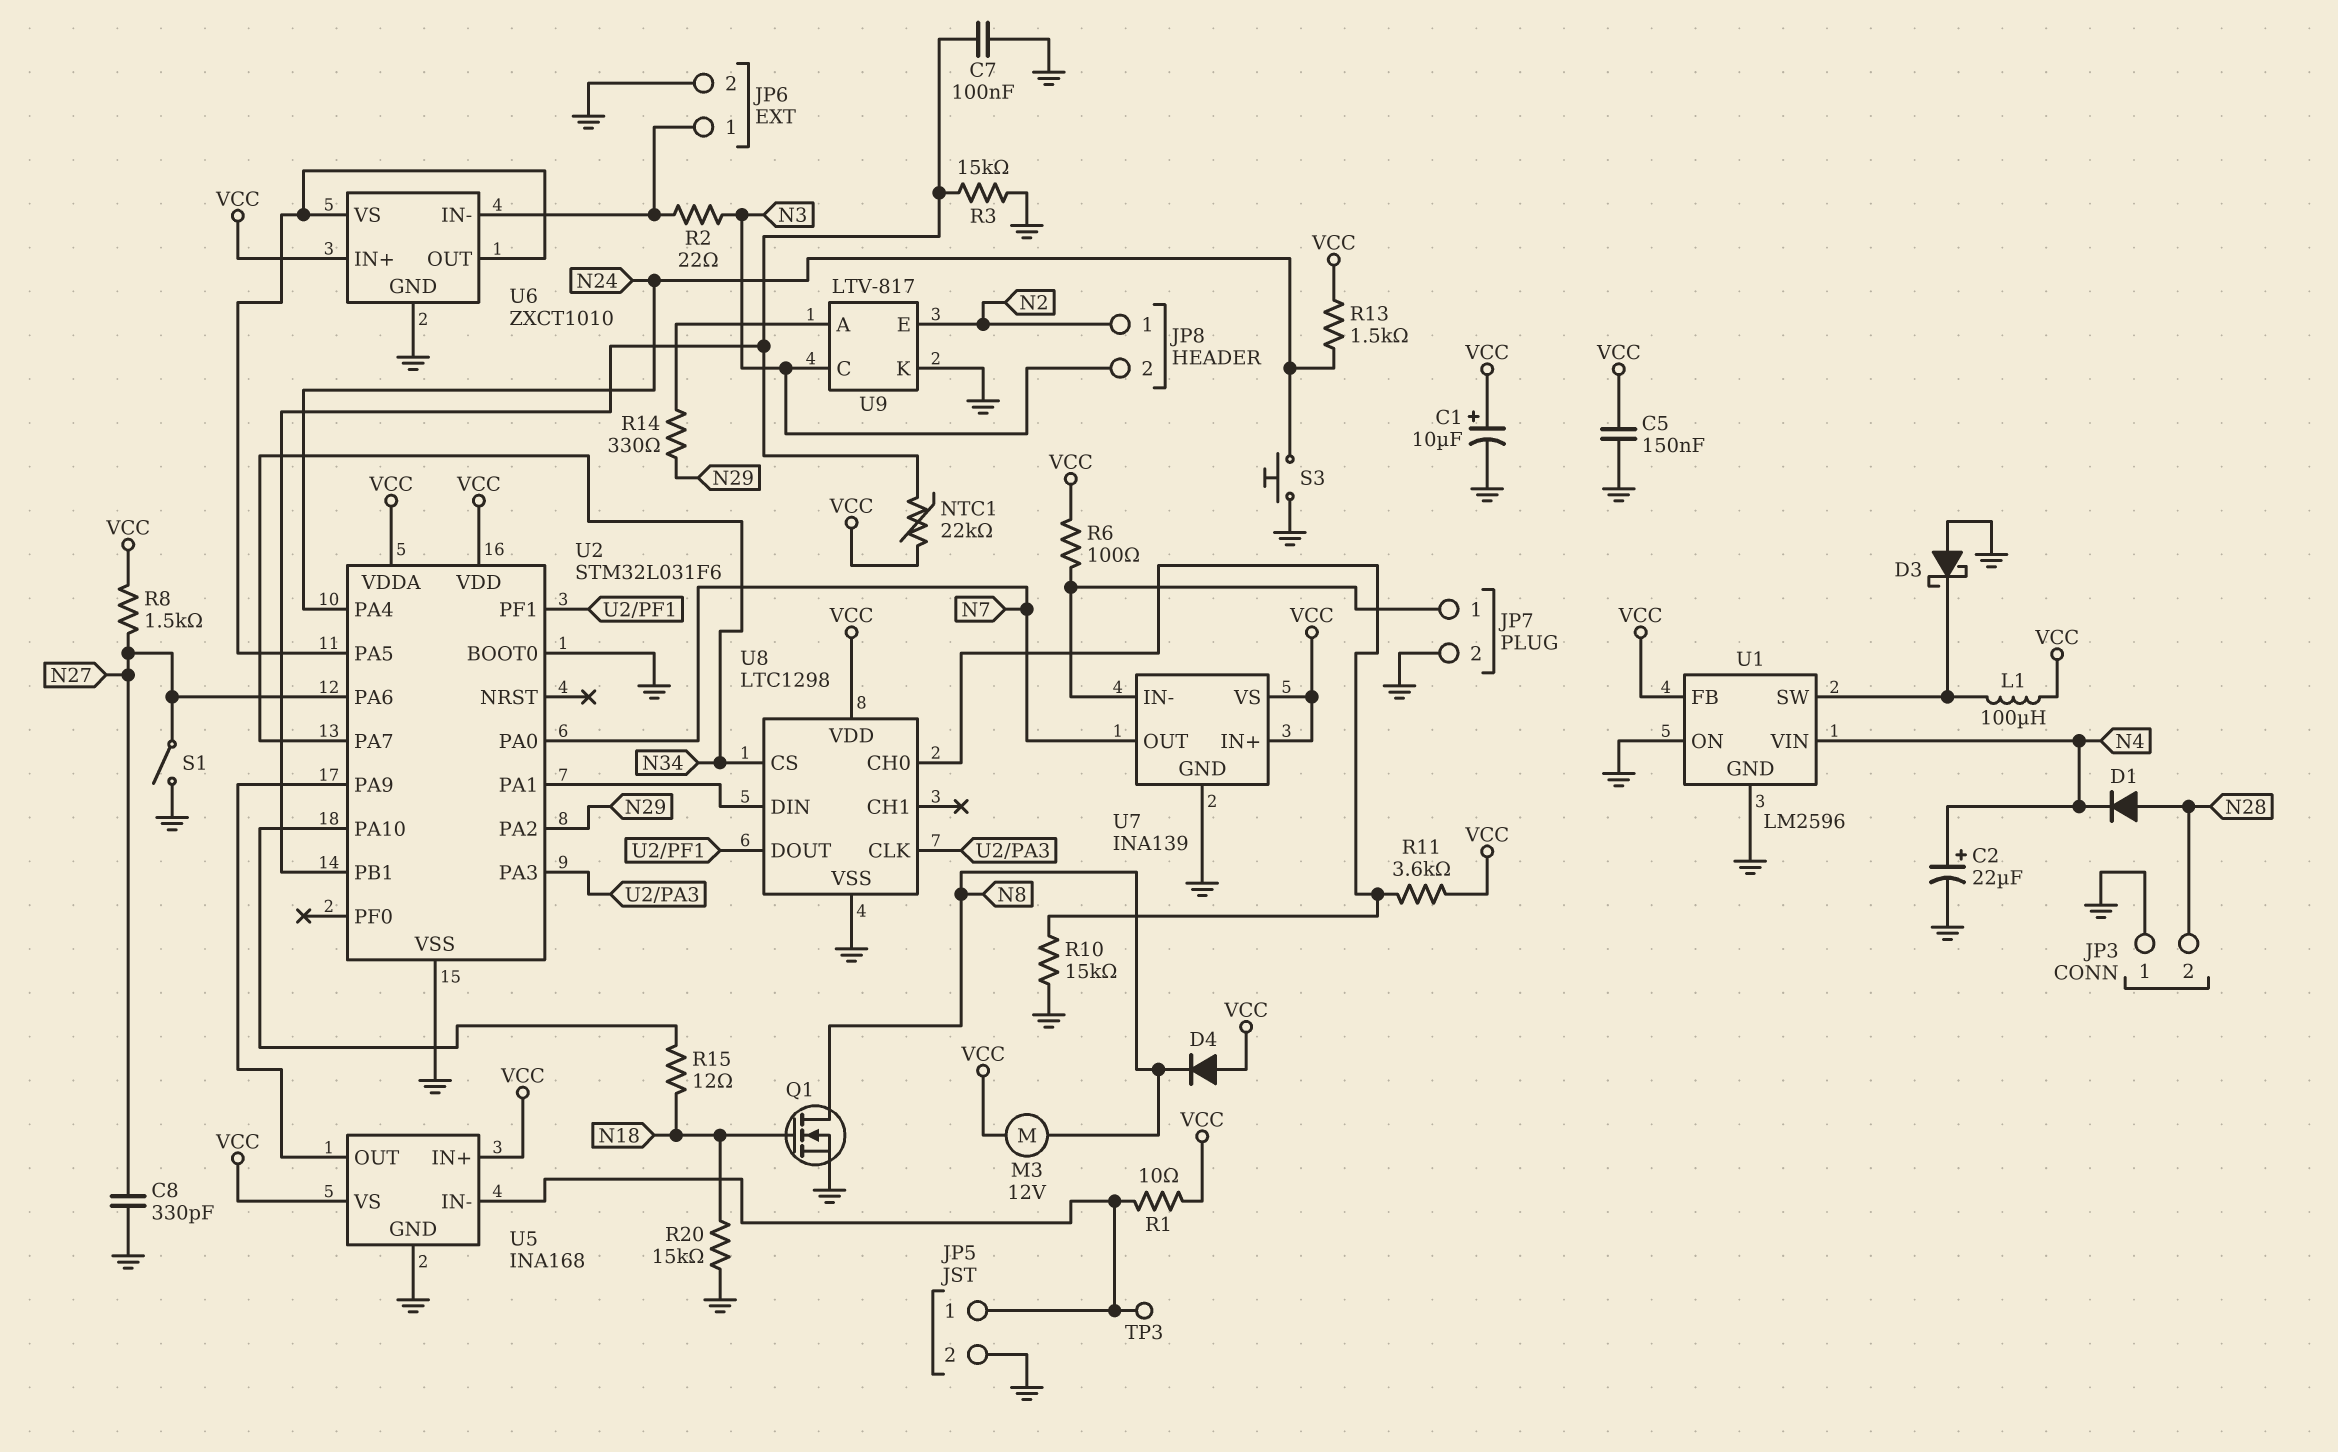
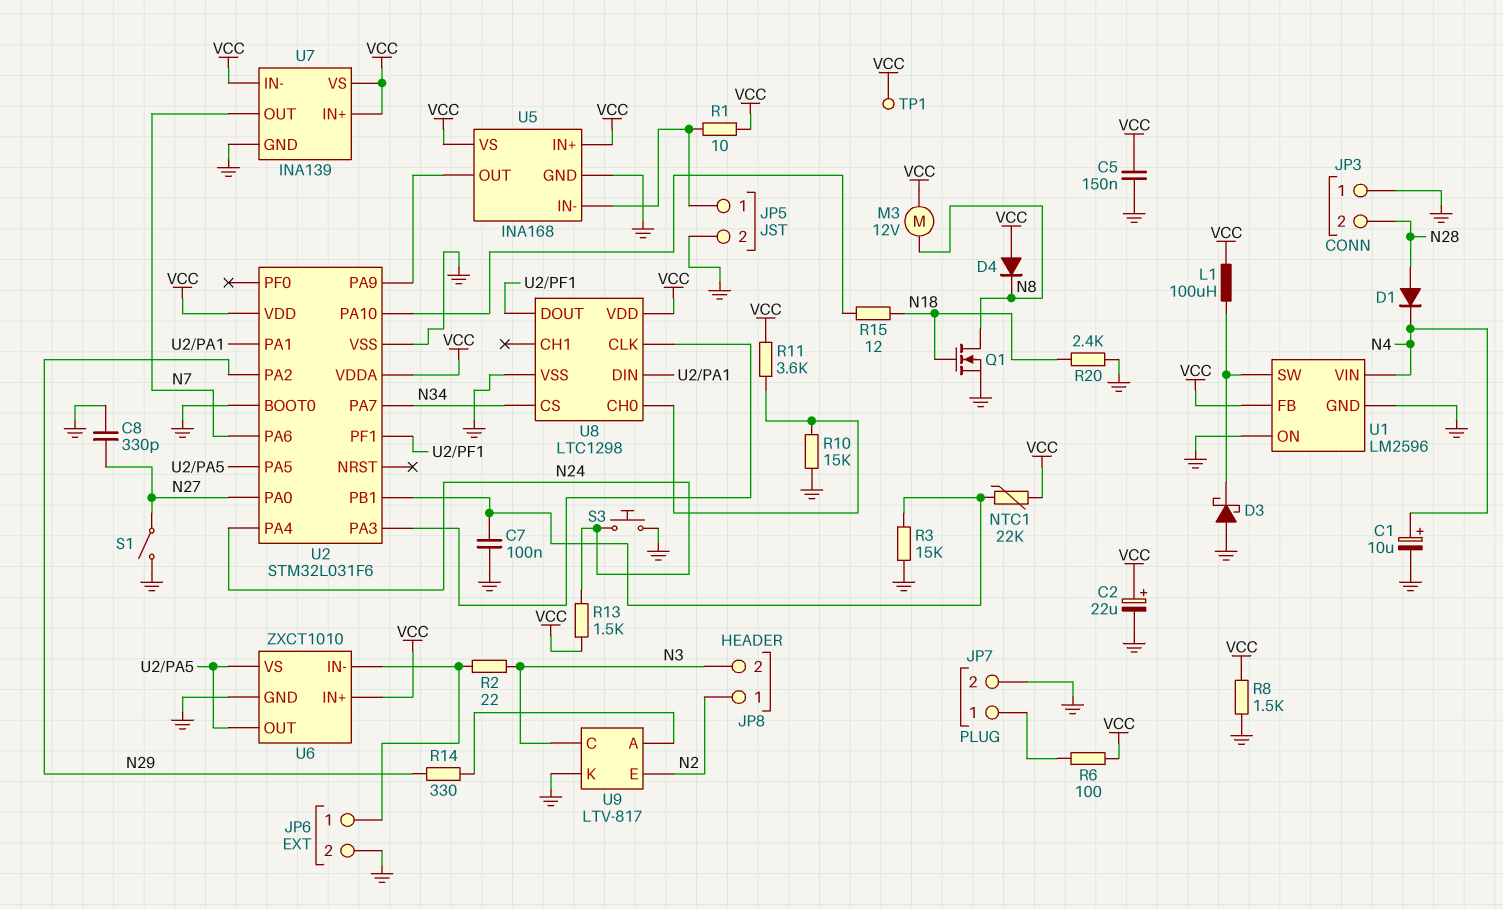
C1: 10uF (plus VCC, minus GND) -> 10uF (plus N4, minus GND)
C2: 22uF (plus N4, minus GND) -> 22uF (plus VCC, minus GND)
R8: 1.5k (N27, VCC) -> 1.5k (GND, VCC)
R20: 15k (GND, N18) -> 2.4k (GND, N18)
TP1: none -> test point (VCC)
TP3: test point (JP5/1) -> none
U2 pin PA0: N7 -> N27
U2 pin PA6: N27 -> N7
U7 pin IN-: JP7/1 -> VCC

